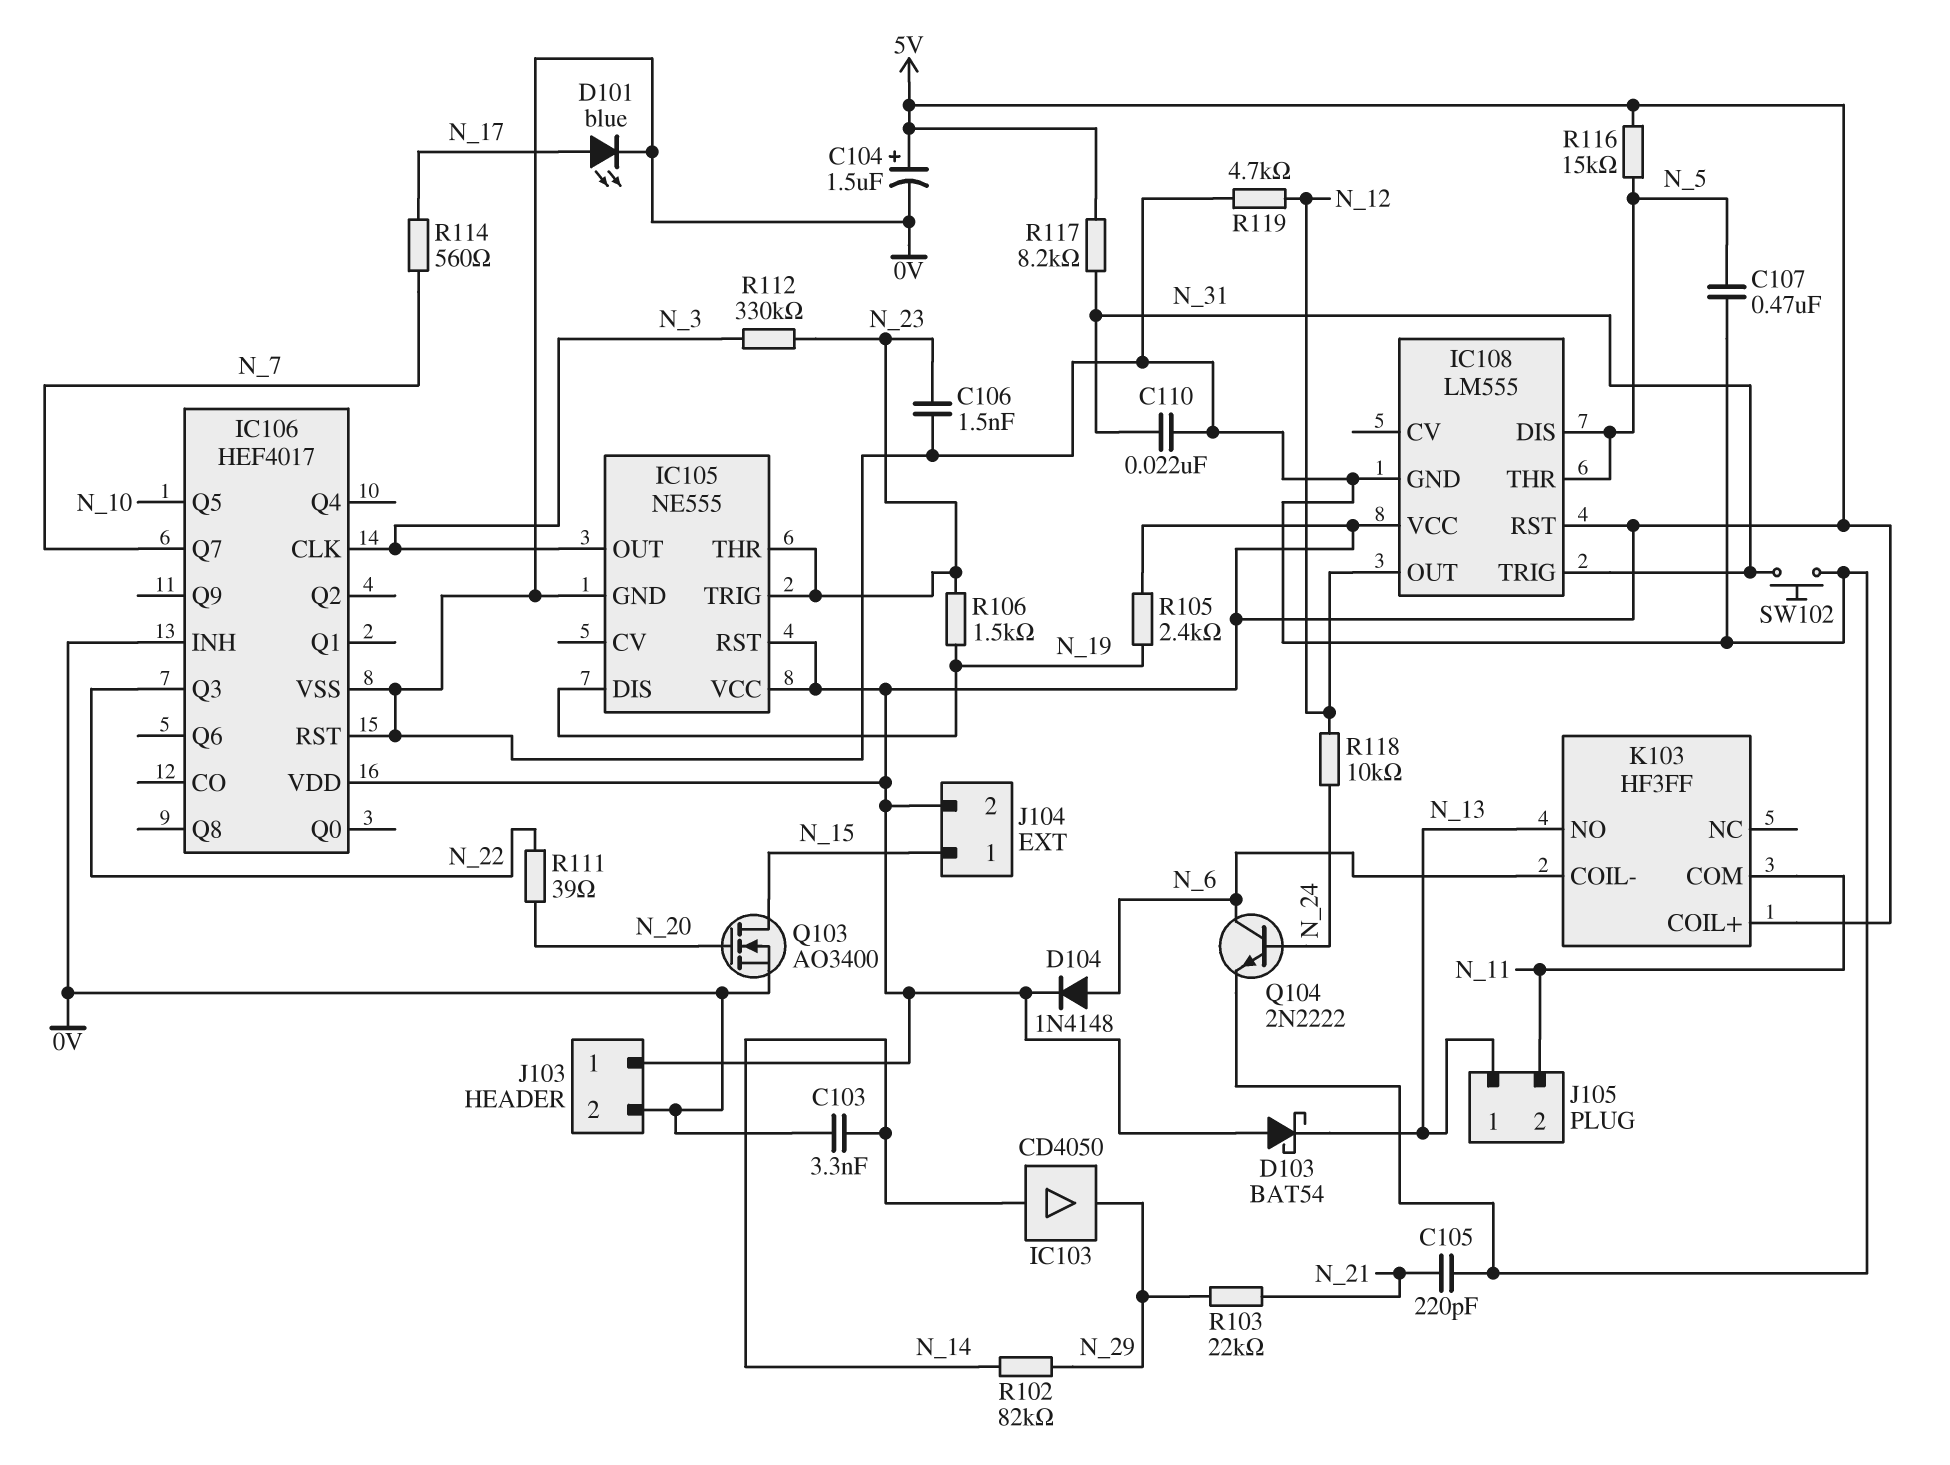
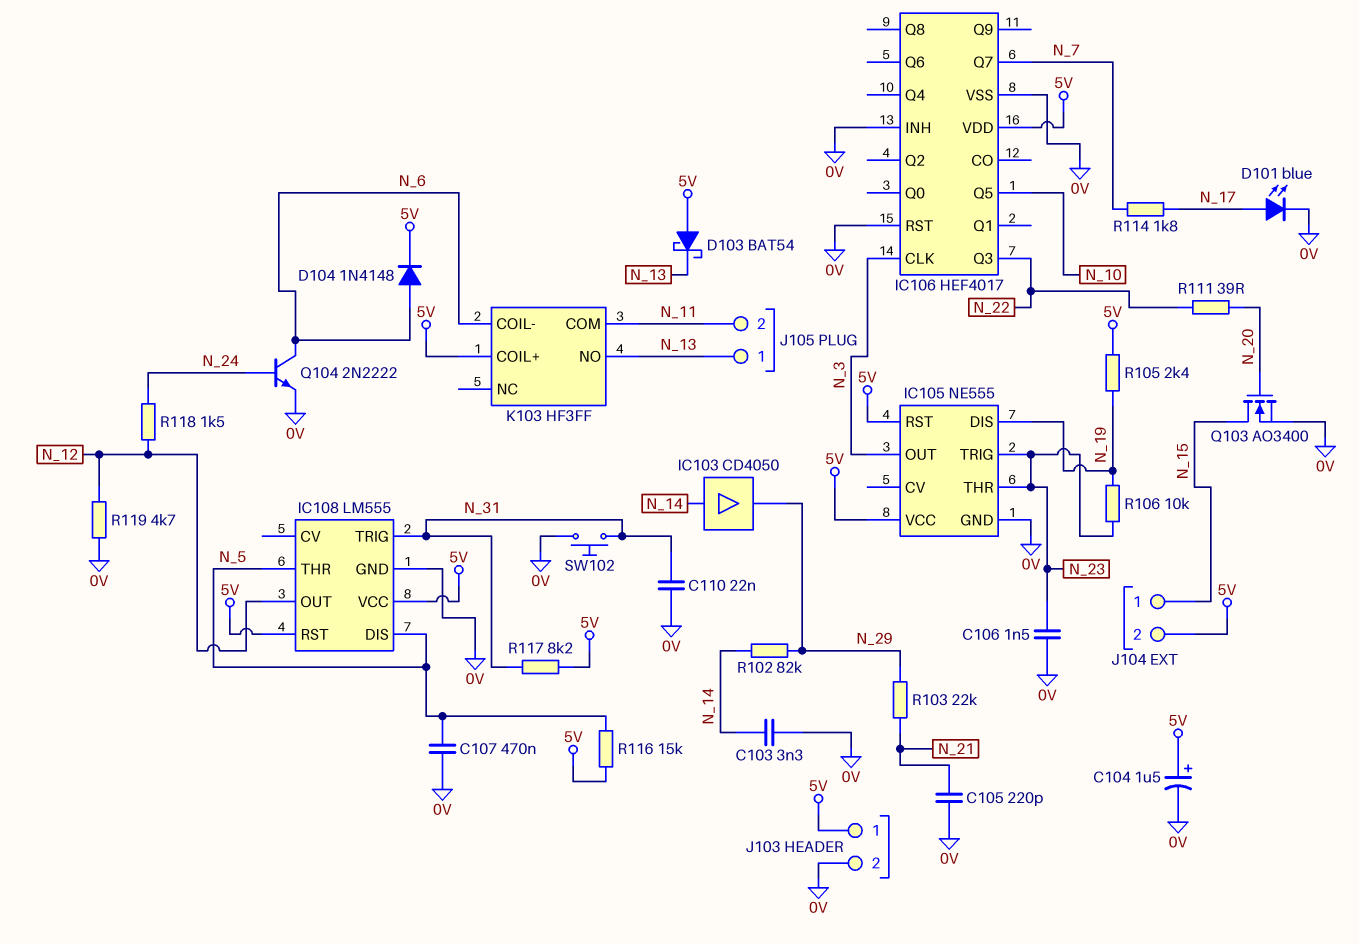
R106: 1.5k (N_19, N_23) -> 10k (N_19, N_23)
R112: 330k (N_3, N_23) -> none
R114: 560 (N_7, N_17) -> 1.8k (N_7, N_17)
R118: 10k (N_12, N_24) -> 1.5k (N_12, N_24)

